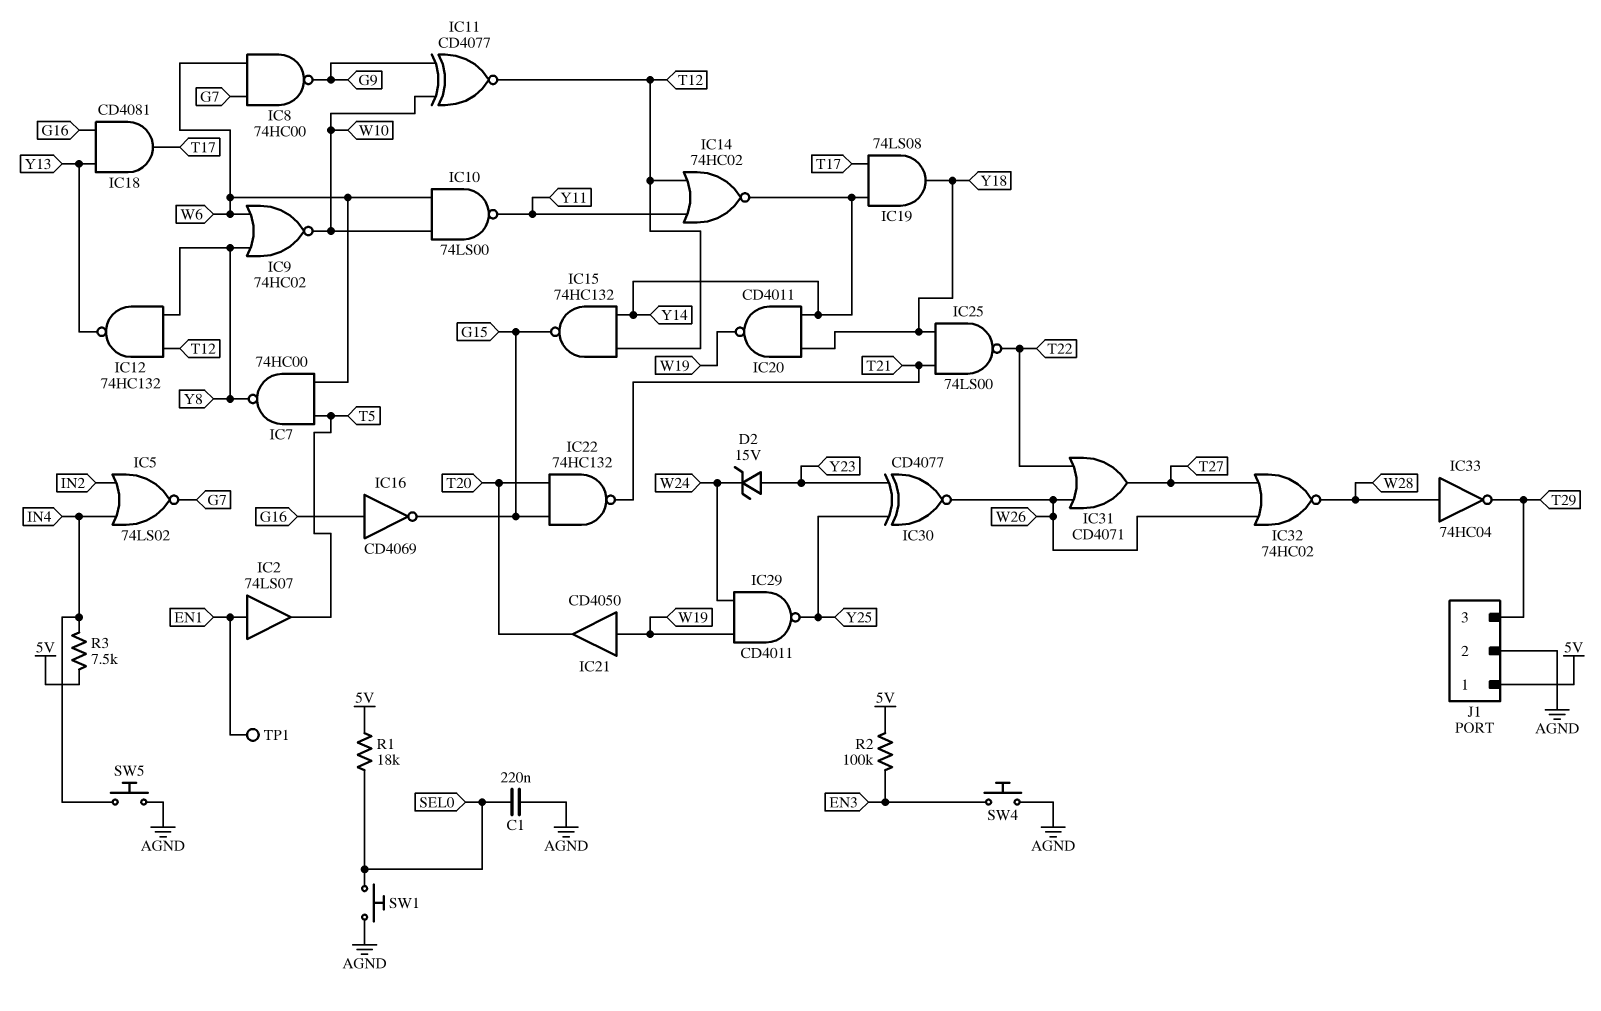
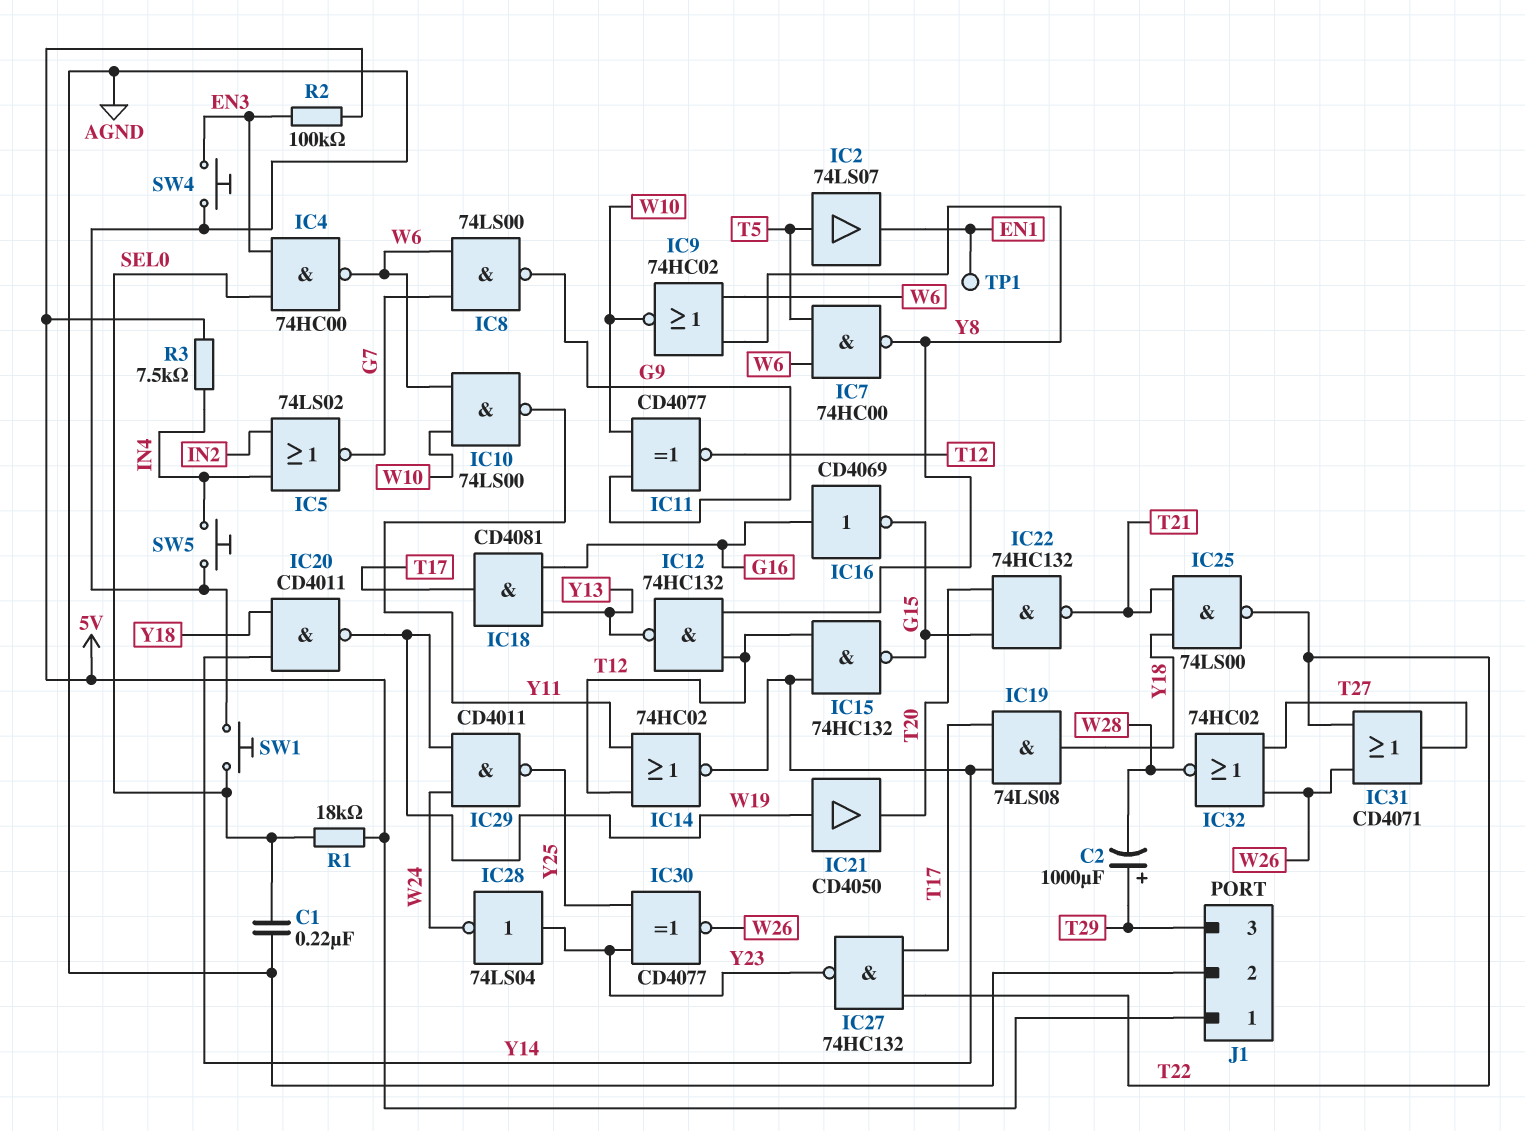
C2: none -> 1000uF (plus T29, minus W28)
D2: zener 15V (A Y23, K W24) -> none
IC2: buffer 74LS07 (in EN1, out T5) -> buffer 74LS07 (in T5, out EN1)
IC4: none -> NAND 74HC00 (in EN3, in SEL0, out W6)
IC8: NAND 74HC00 (in G7, in W6, out G9) -> NAND 74LS00 (in G7, in W6, out G9)
IC27: none -> NAND 74HC132 (in T17, in T22, out Y23)
IC28: none -> NOT 74LS04 (in Y23, out W24)
IC33: NOT 74HC04 (in W28, out T29) -> none

